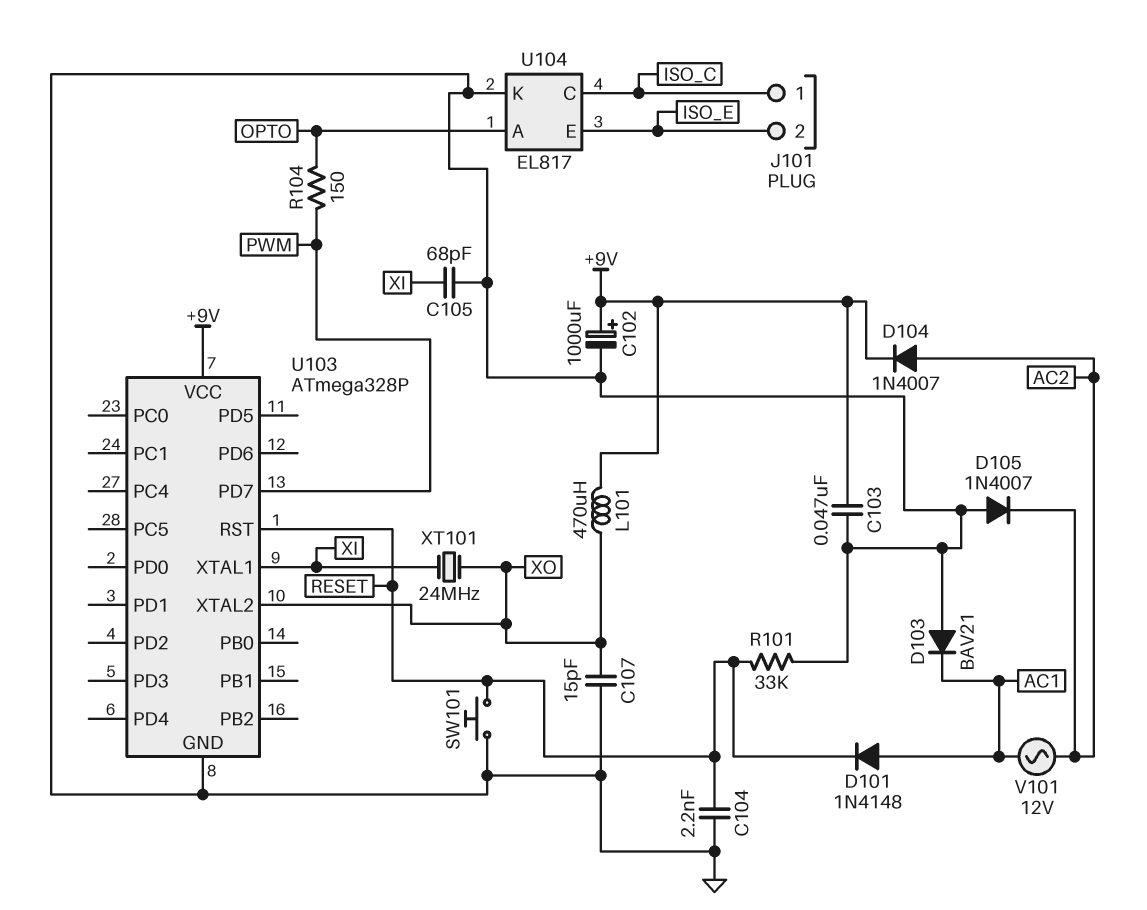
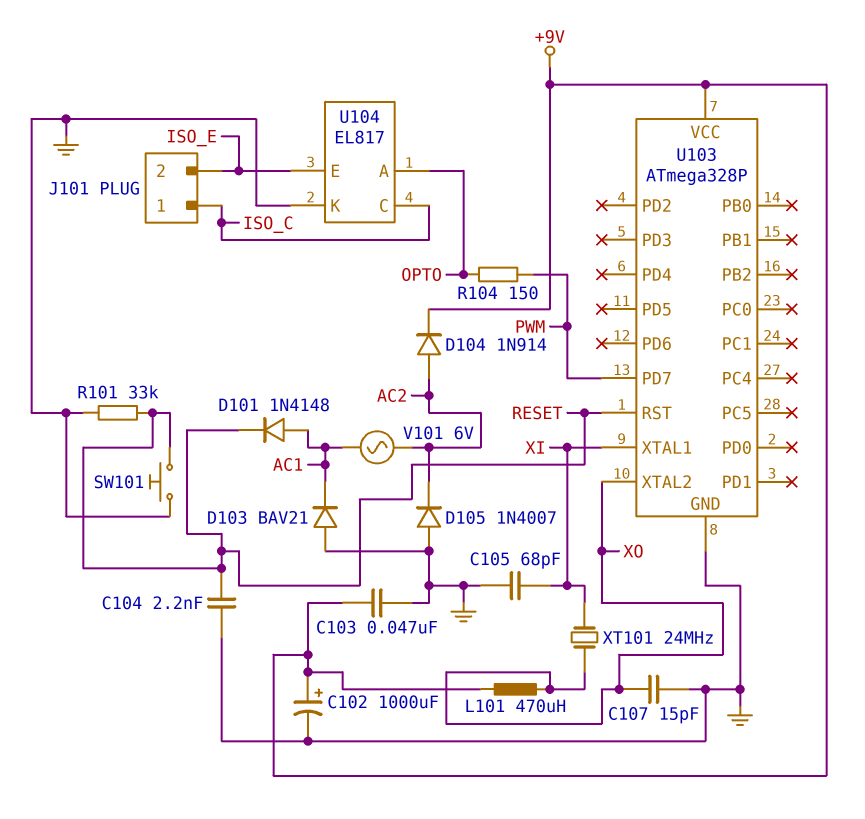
D104: diode 1N4007 (A AC2, K +9V) -> diode 1N914 (A AC2, K +9V)
V101: AC 12V (AC1, AC2) -> AC 6V (AC1, AC2)

